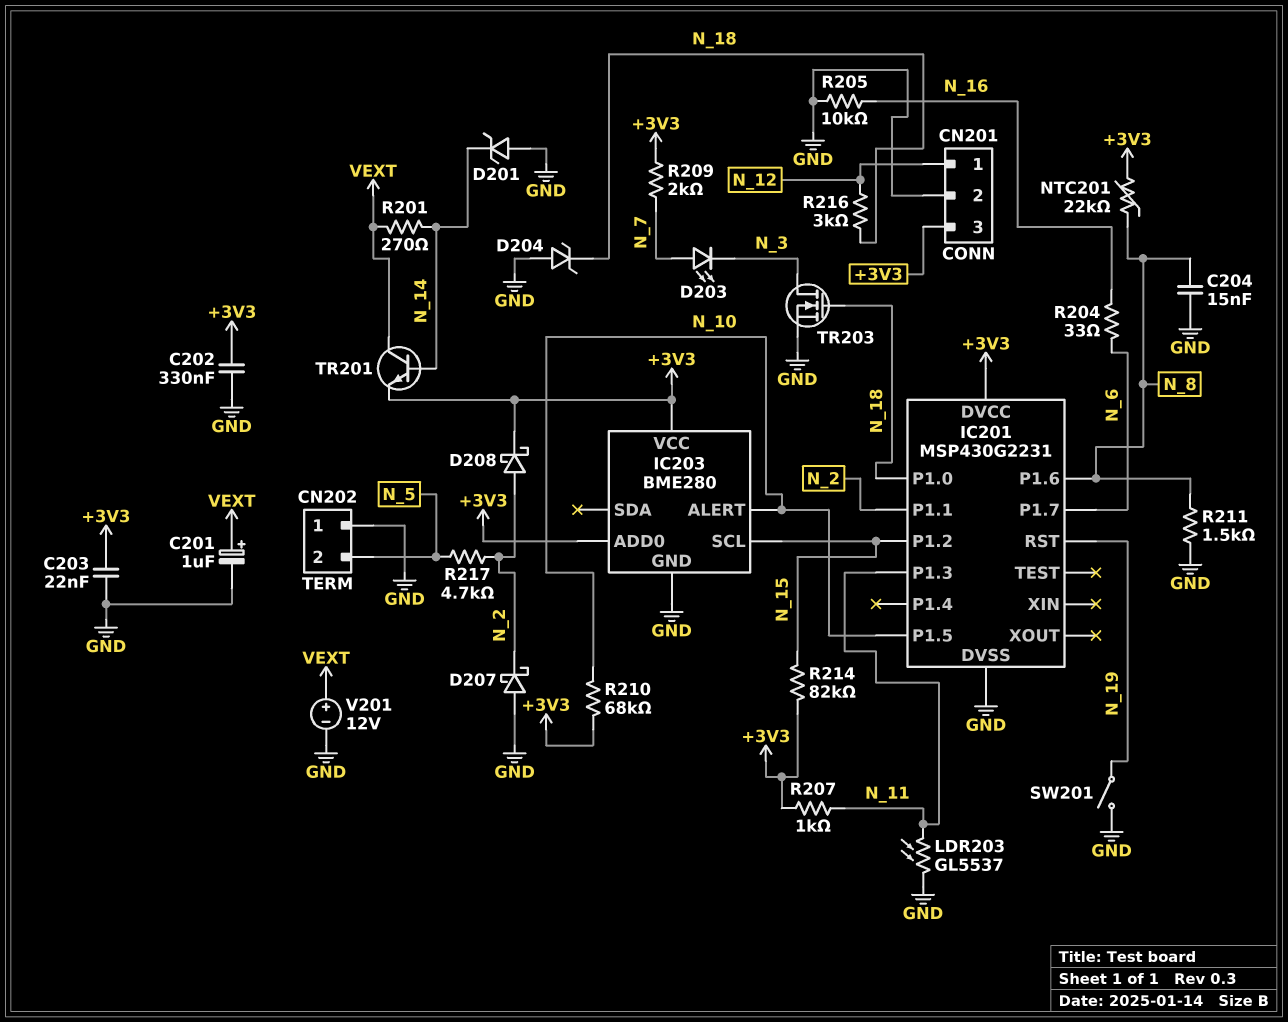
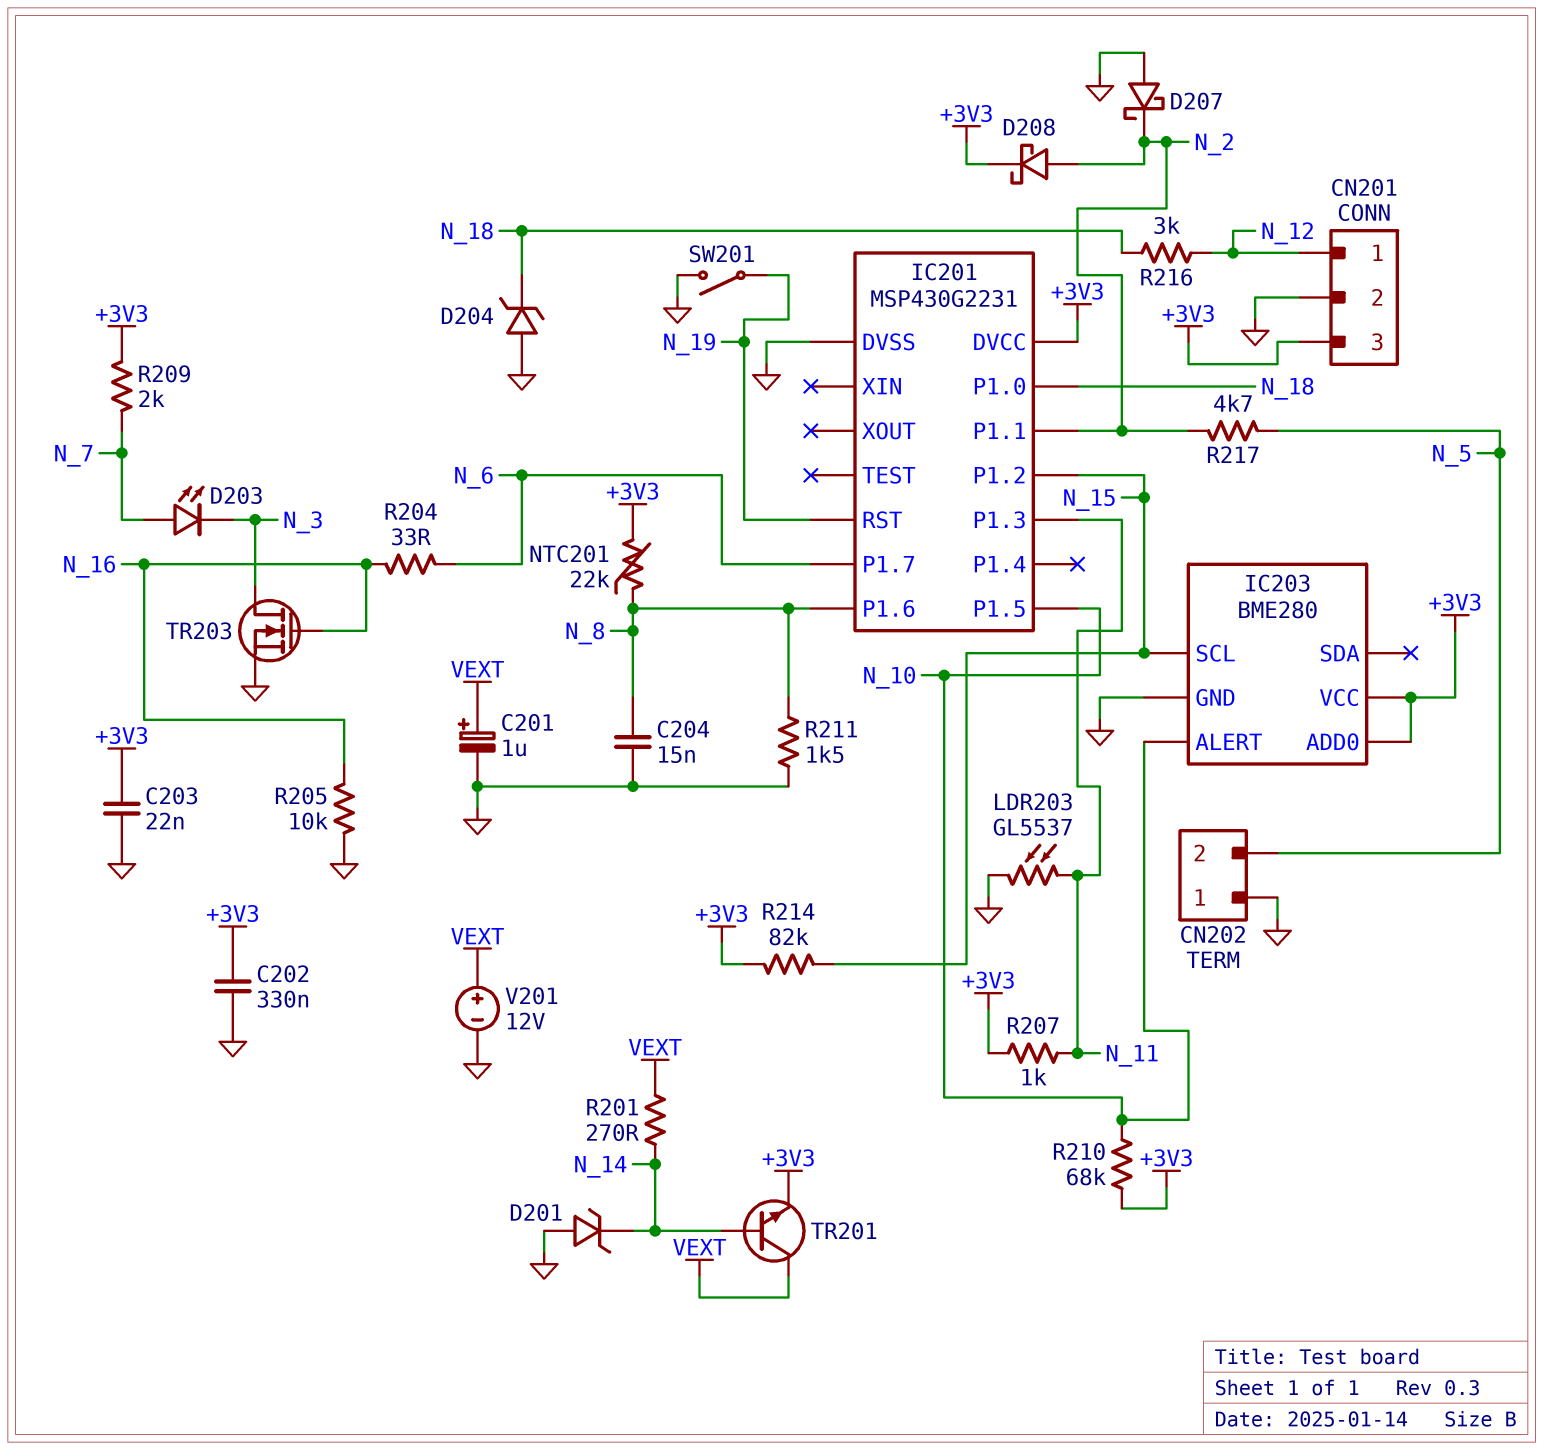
TR203: NMOS (G N_18, D N_3, S GND) -> NMOS (G N_16, D N_3, S GND)

